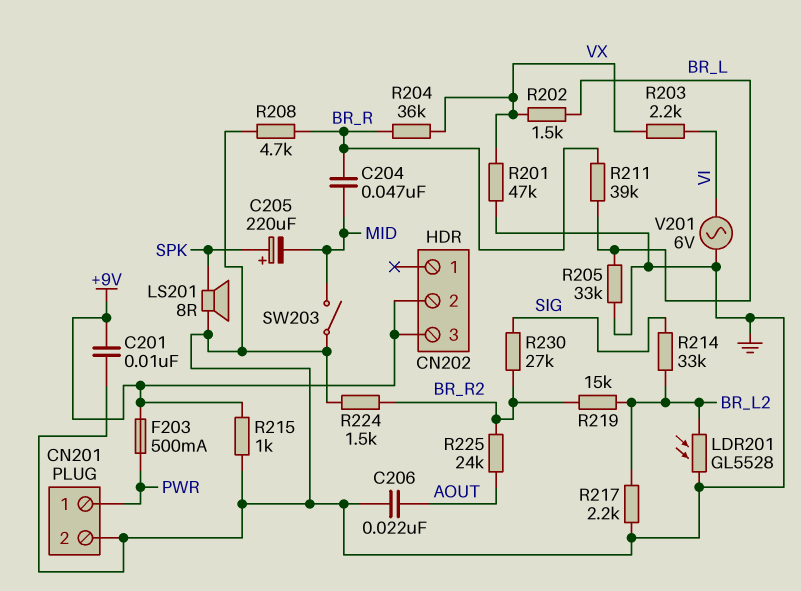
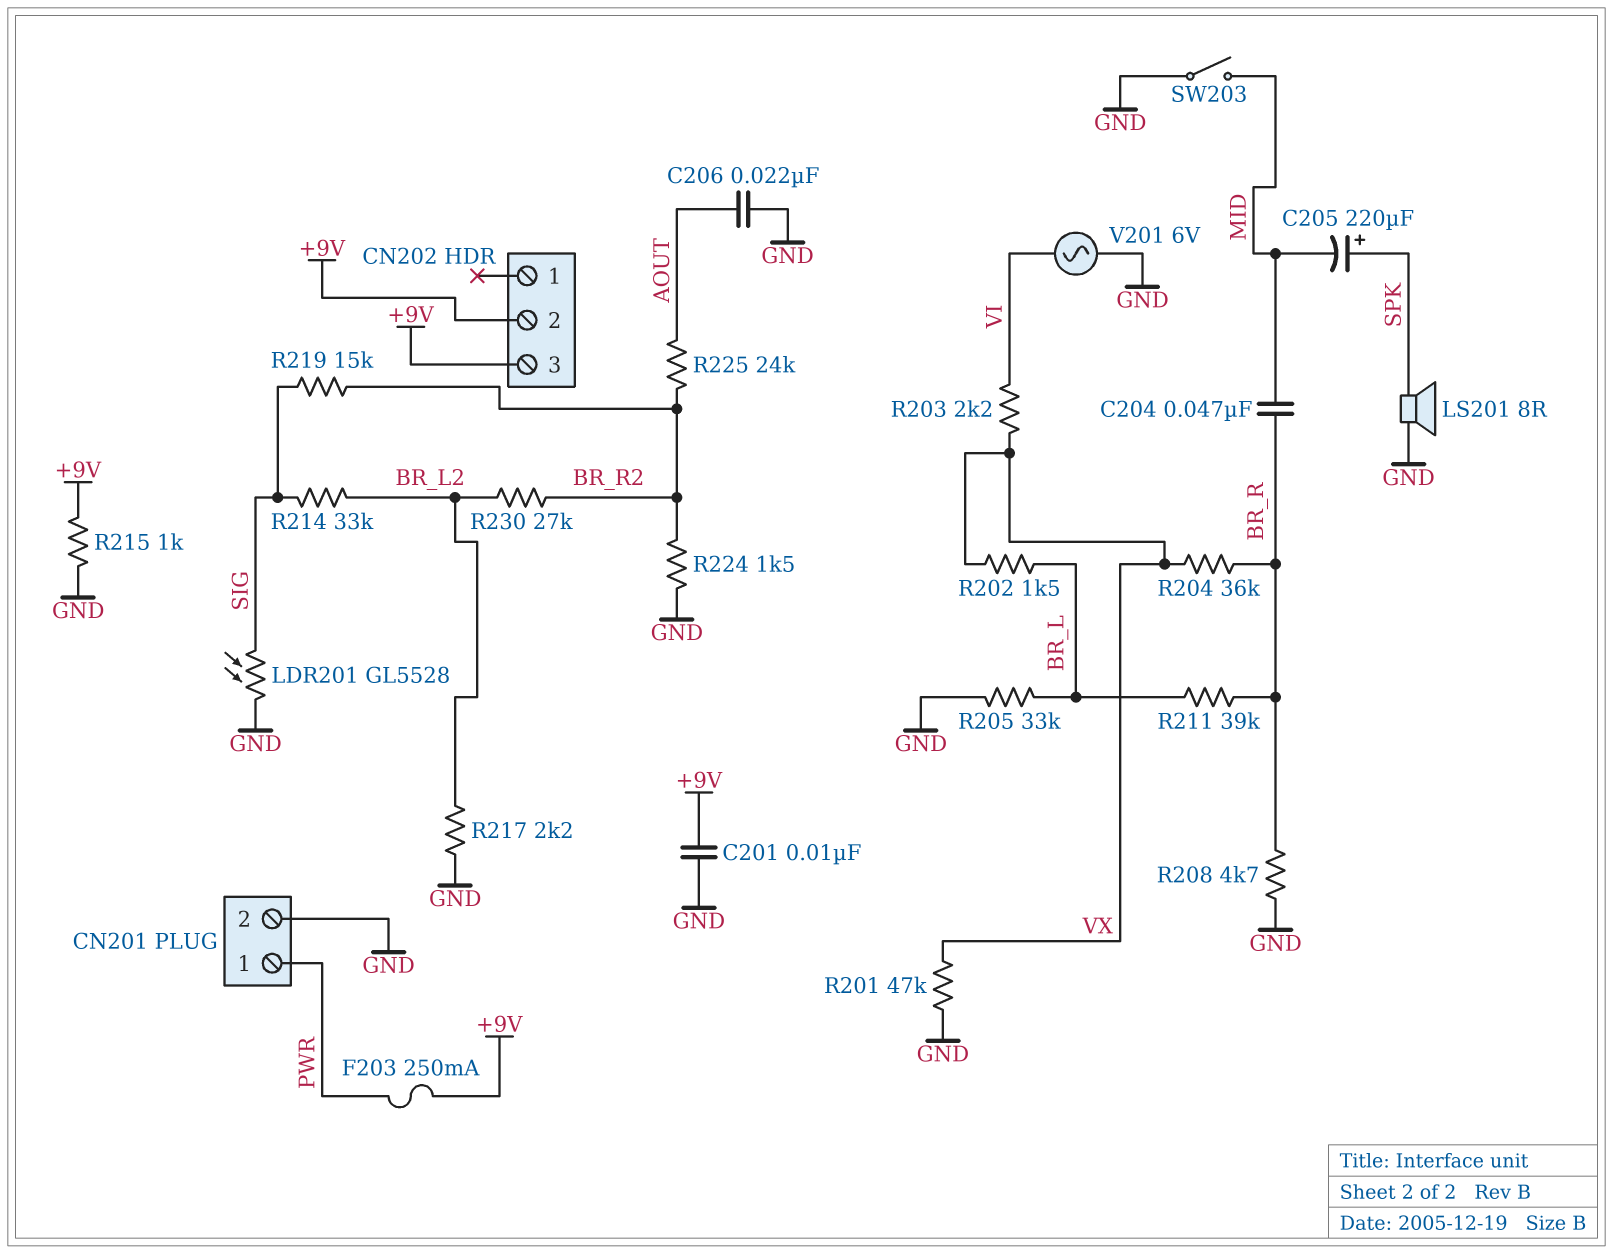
F203: 500mA (+9V, PWR) -> 250mA (+9V, PWR)
LDR201: GL5528 (BR_L2, GND) -> GL5528 (GND, SIG)
R219: 15k (BR_L2, BR_R2) -> 15k (BR_R2, SIG)
R230: 27k (BR_R2, SIG) -> 27k (BR_L2, BR_R2)

